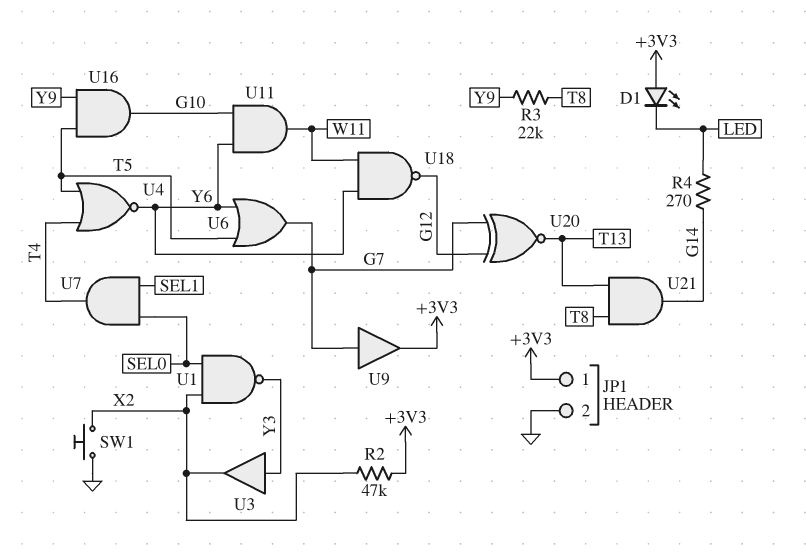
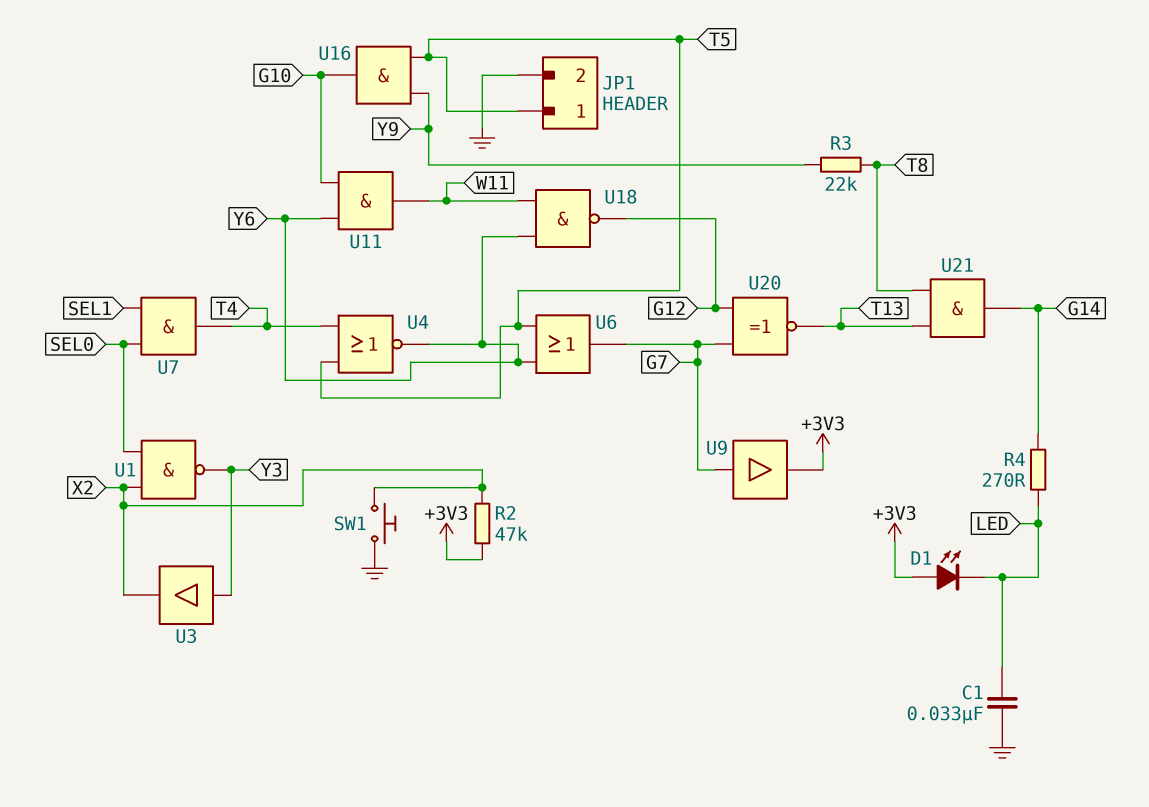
C1: none -> 33nF (GND, LED)
JP1 pin 1: +3V3 -> T5

